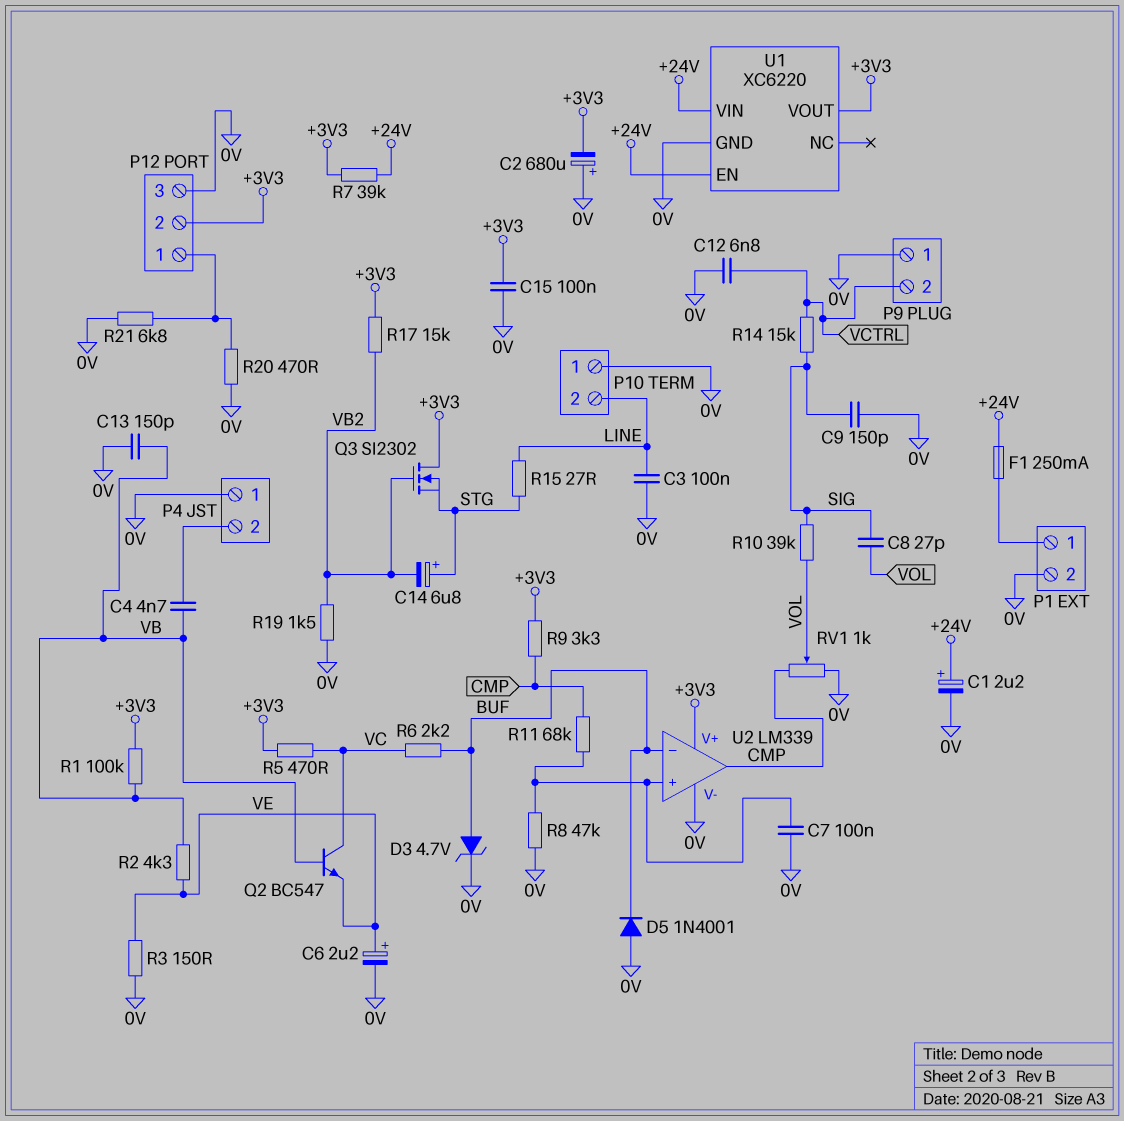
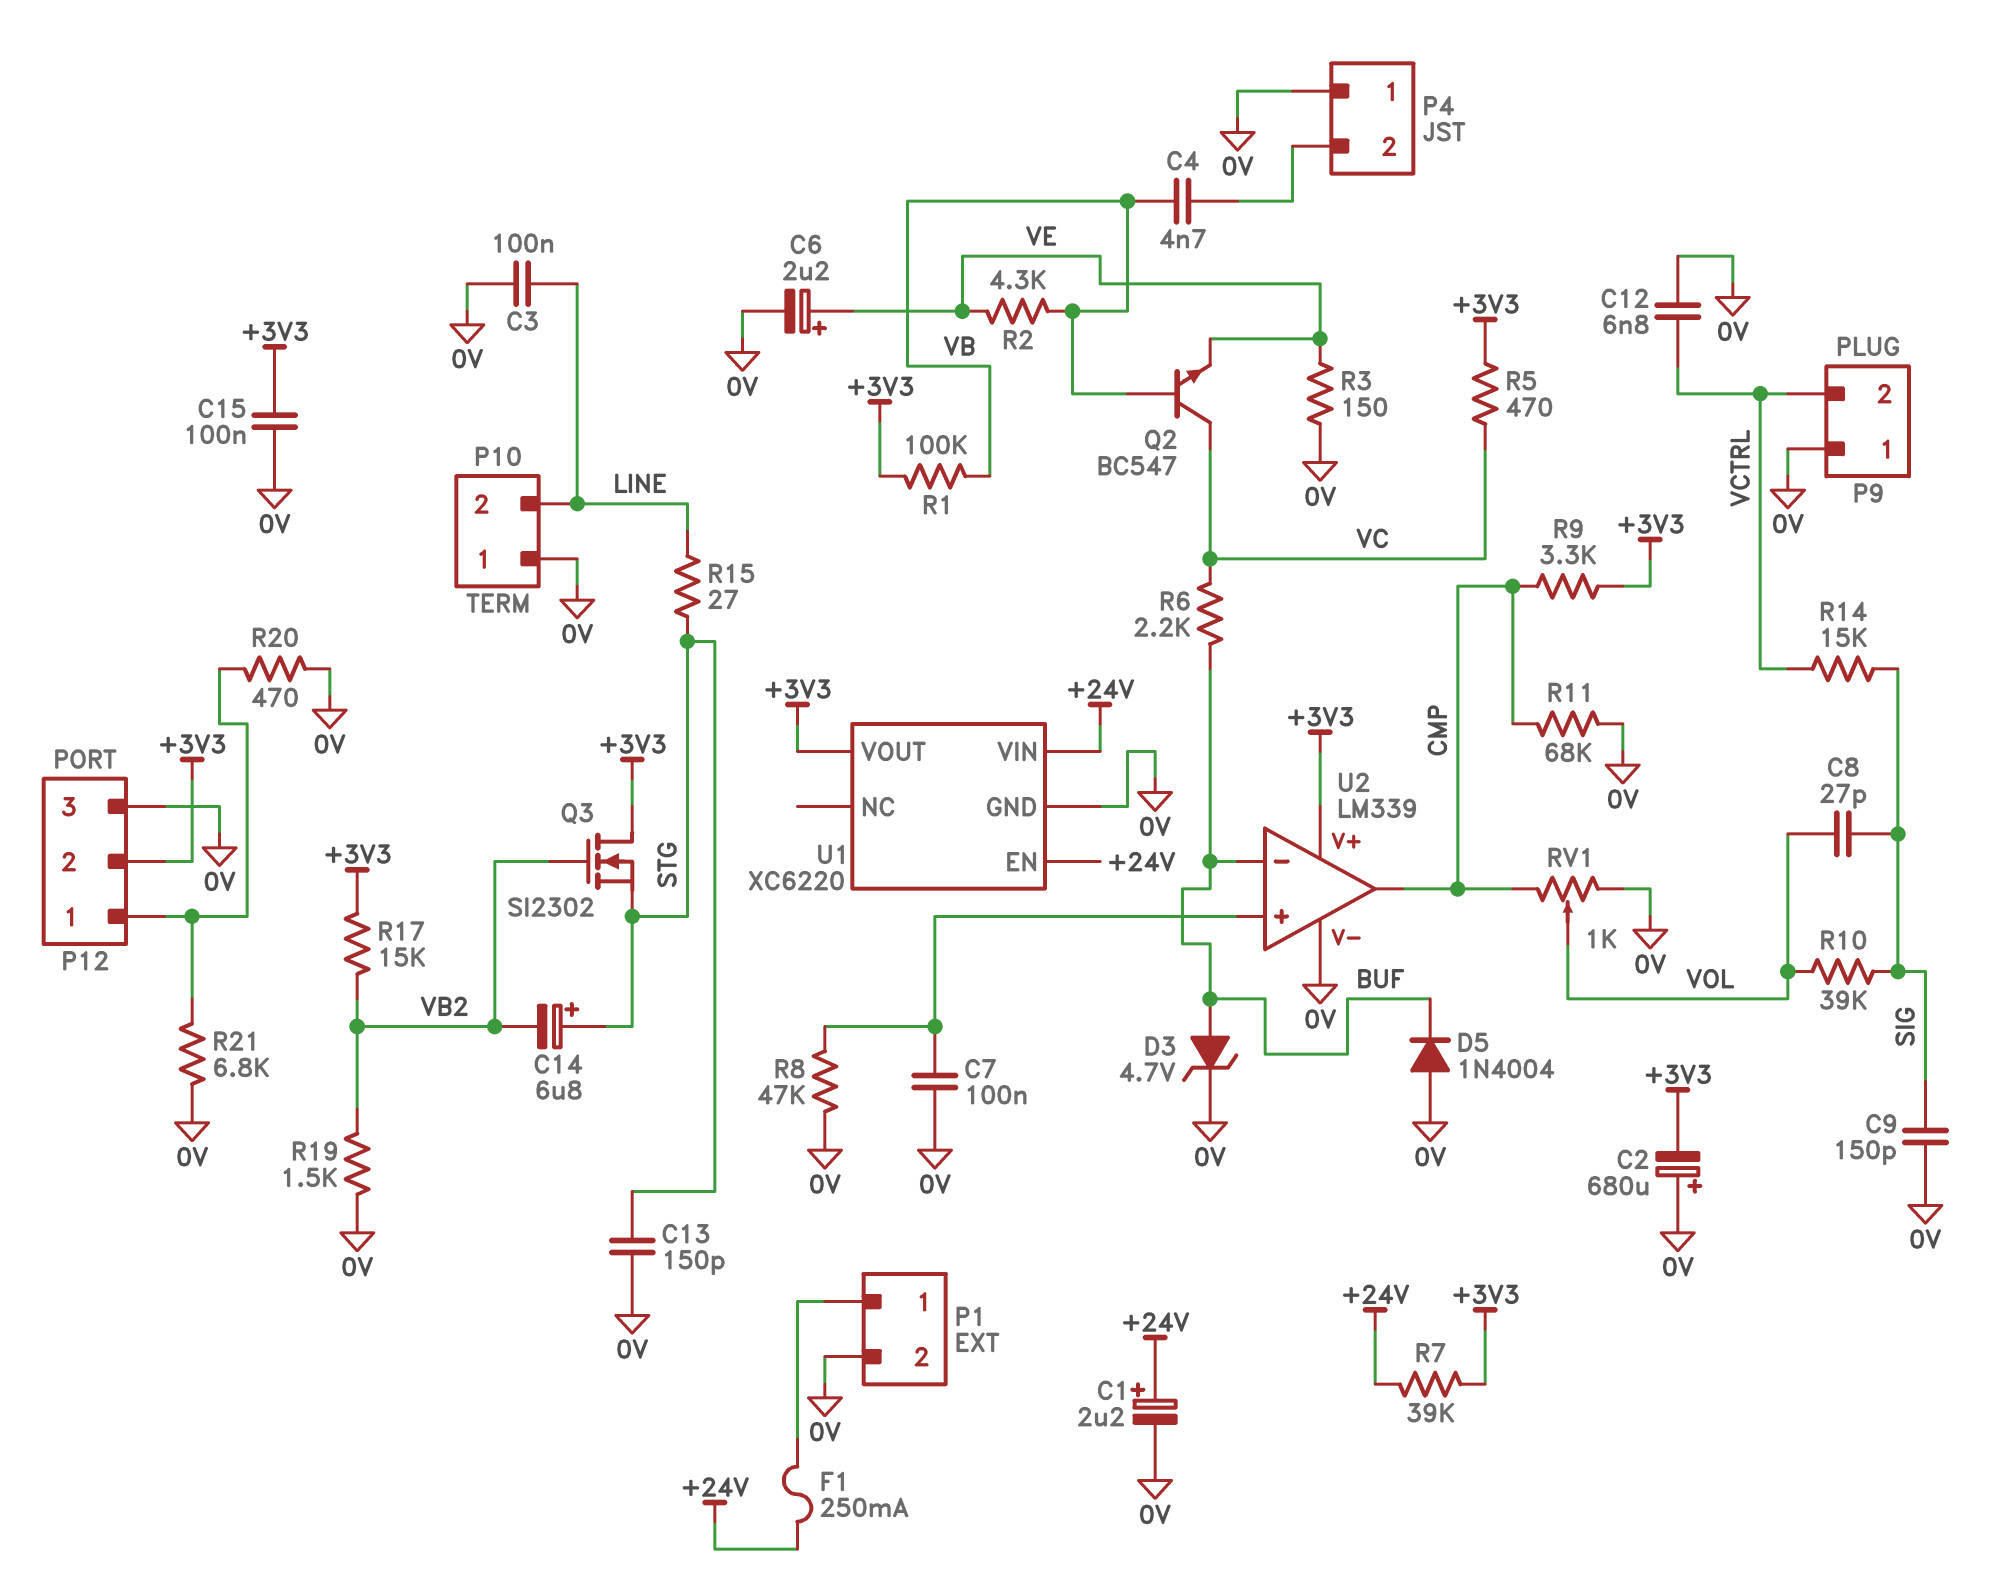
C13: 150pF (0V, VB) -> 150pF (0V, STG)
D5: diode 1N4001 (A 0V, K BUF) -> diode 1N4004 (A 0V, K BUF)
R11: 68k (CMP, U2/in+) -> 68k (0V, CMP)

